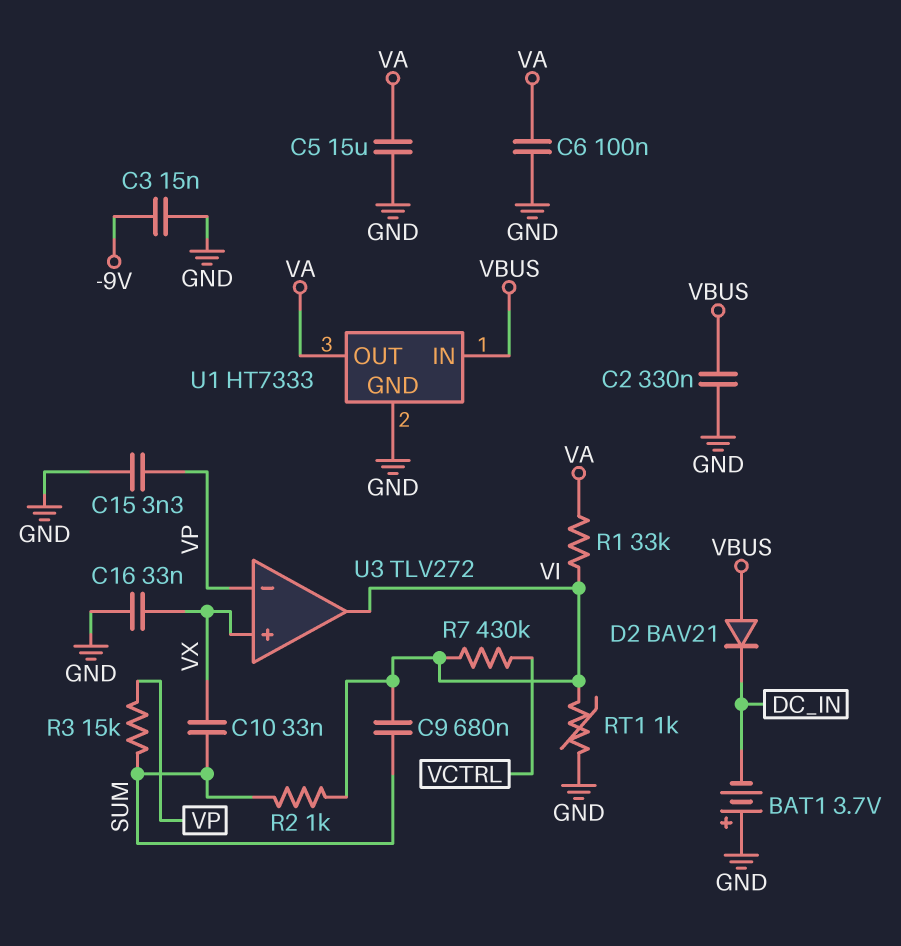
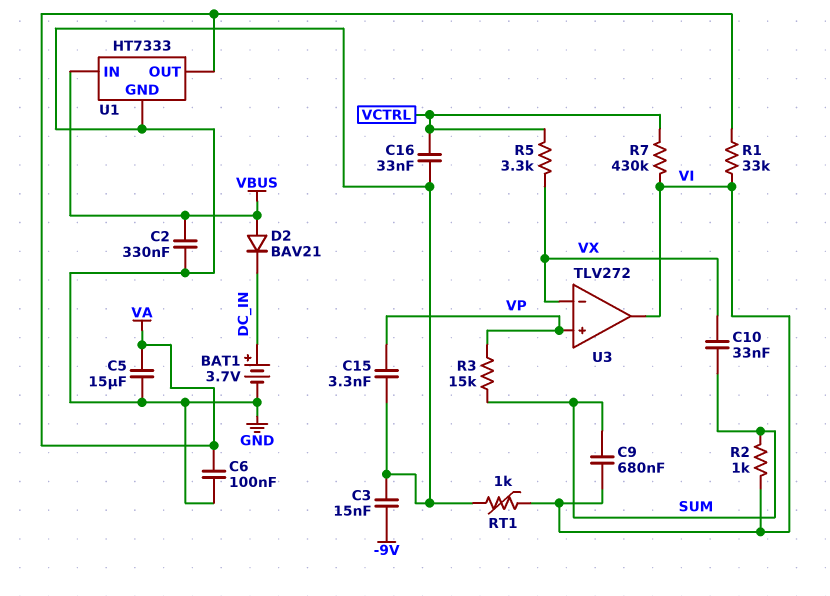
BAT1: 3.7V (plus GND, minus DC_IN) -> 3.7V (plus DC_IN, minus GND)
C16: 33nF (GND, VX) -> 33nF (GND, VCTRL)
R5: none -> 3.3k (VCTRL, VX)
U3 pin in+: VX -> VP
U3 pin in-: VP -> VX

